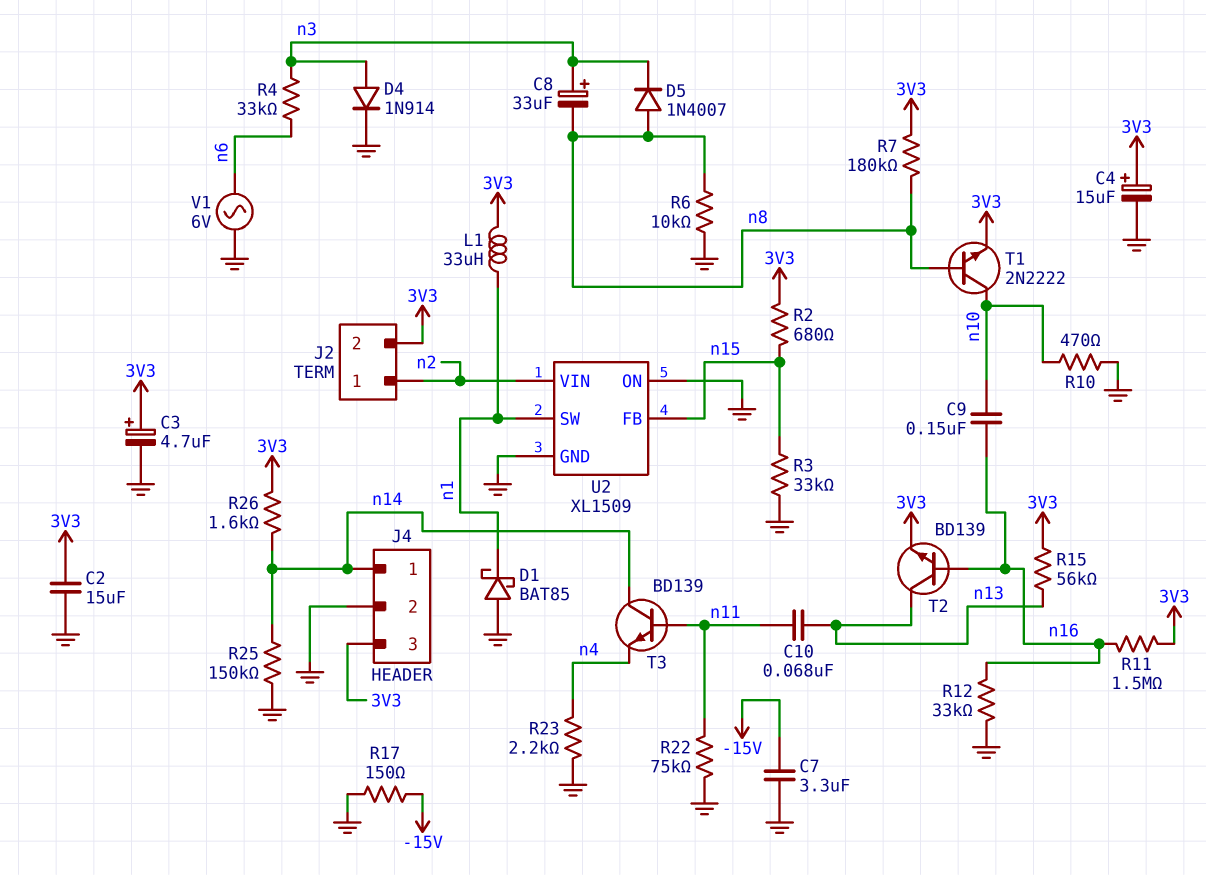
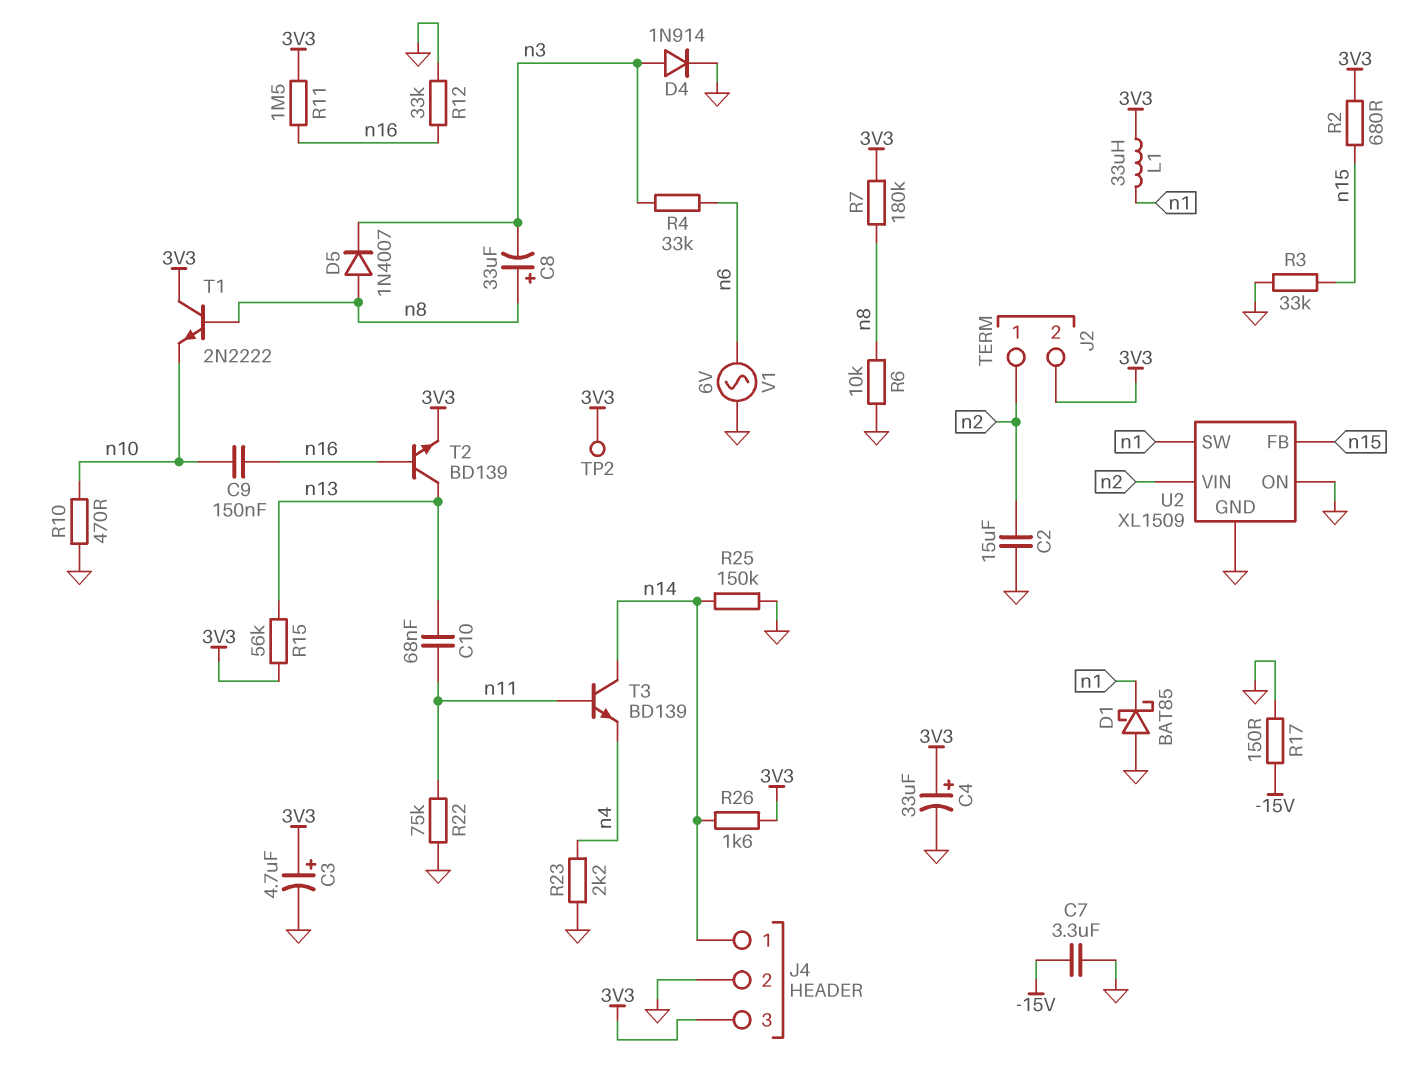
C2: 15uF (3V3, GND) -> 15uF (GND, n2)
C4: 15uF (plus 3V3, minus GND) -> 33uF (plus 3V3, minus GND)
C8: 33uF (plus n3, minus n8) -> 33uF (plus n8, minus n3)
T1: NPN 2N2222 (B n8, C n10, E 3V3) -> NPN 2N2222 (B n8, C 3V3, E n10)
TP2: none -> test point (3V3)

